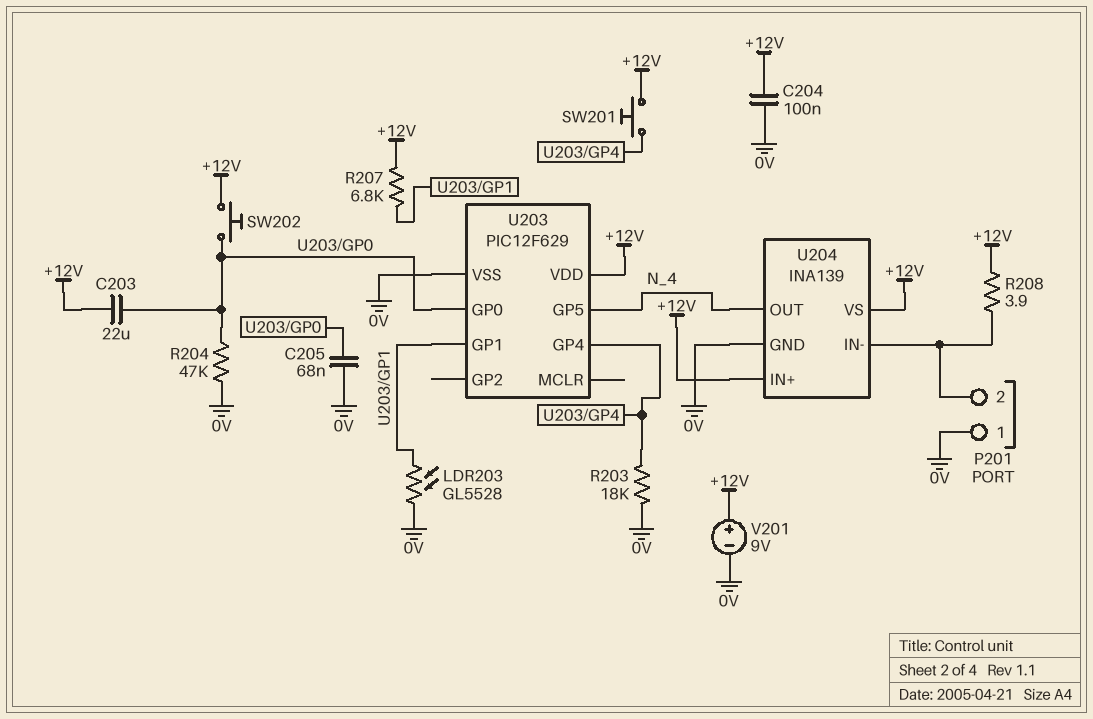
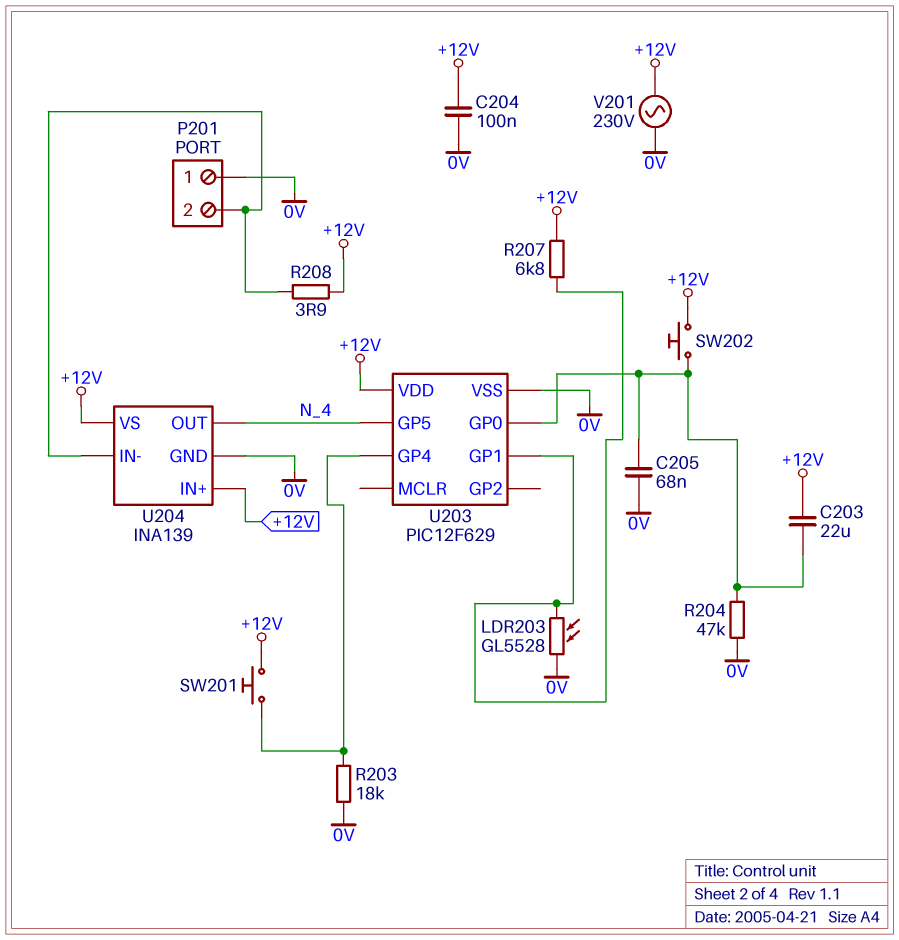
V201: 9V (plus +12V, minus 0V) -> AC 230V (+12V, 0V)

